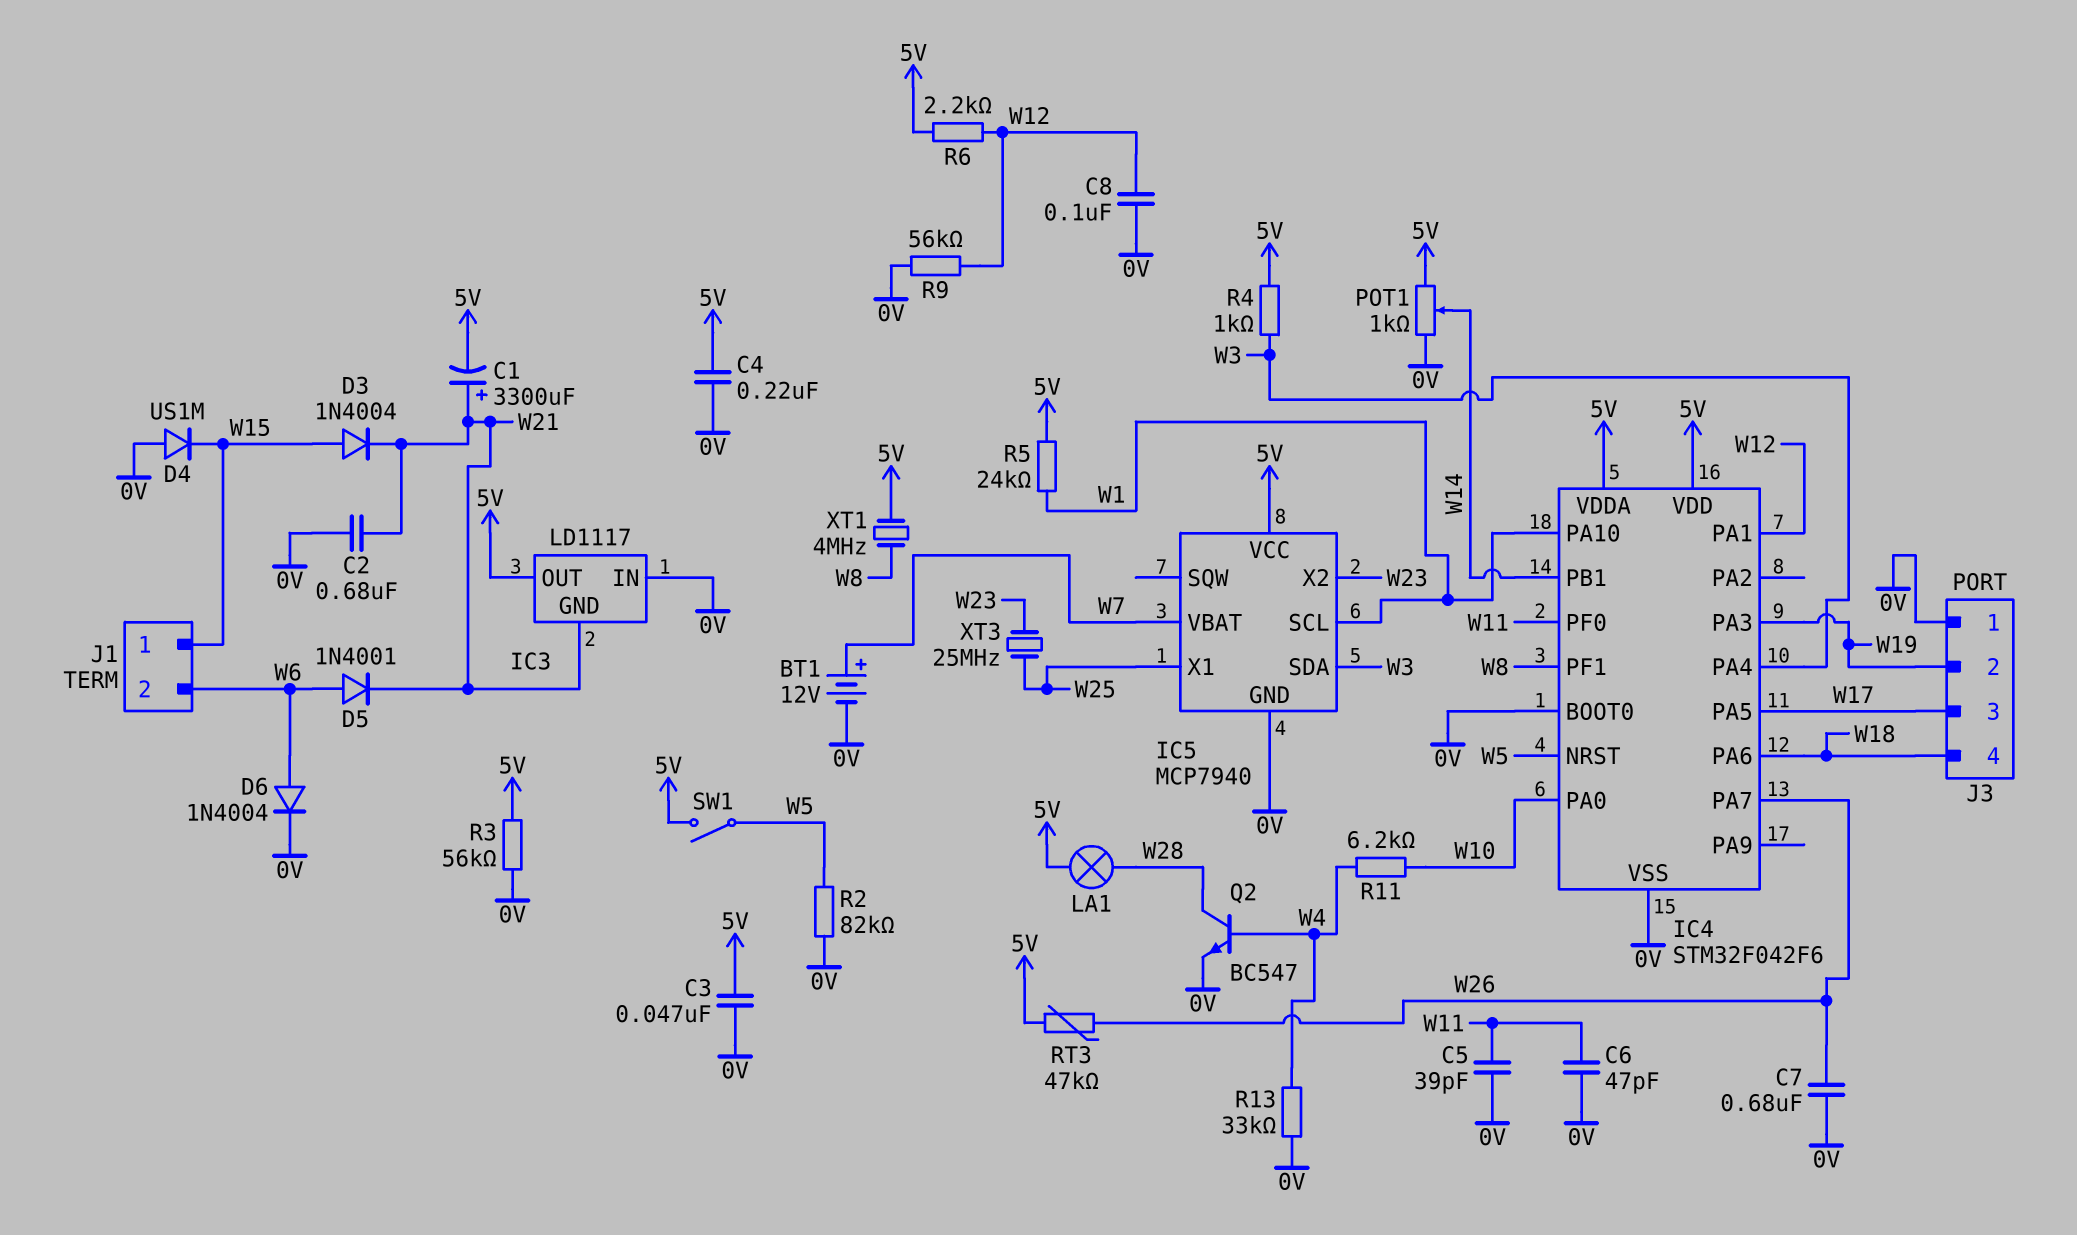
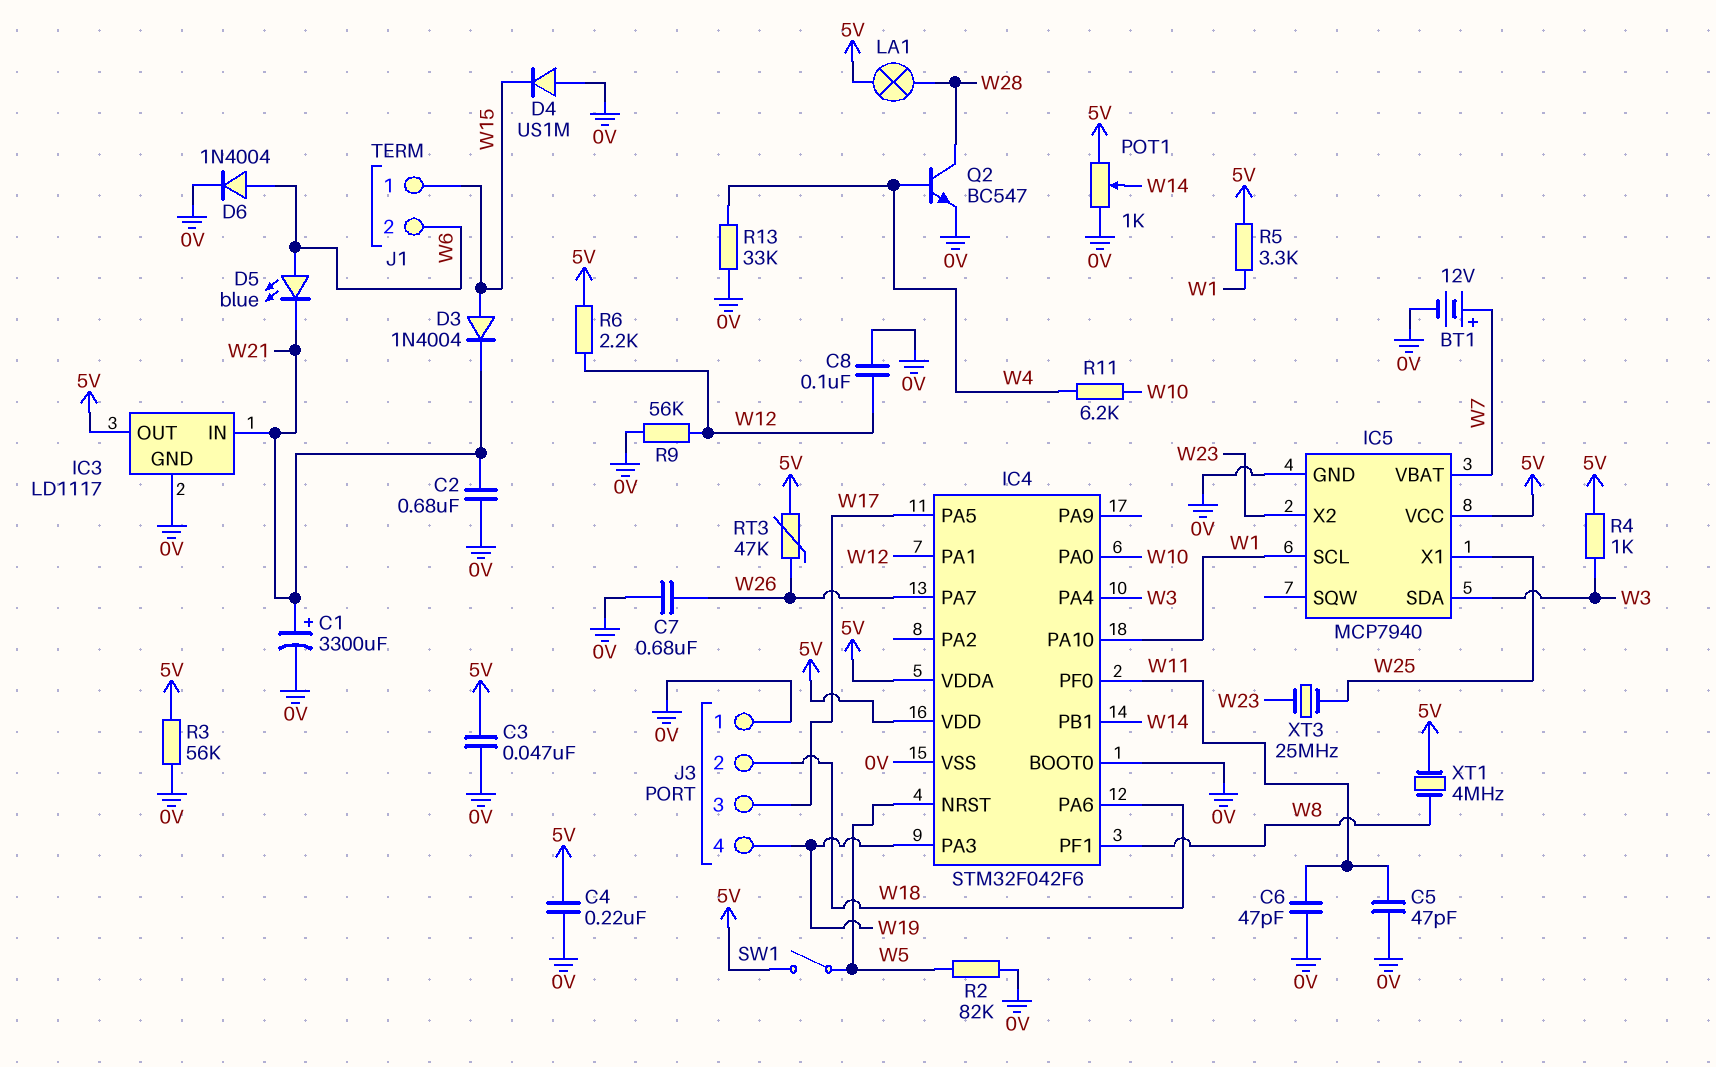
C1: 3300uF (plus W21, minus 5V) -> 3300uF (plus W21, minus 0V)
C5: 39pF (0V, W11) -> 47pF (0V, W11)
D5: diode 1N4001 (A W6, K W21) -> LED blue (A W6, K W21)
IC3 pin GND: W21 -> 0V
IC3 pin IN: 0V -> W21
J3 pin 2: W19 -> W18
J3 pin 4: W18 -> W19
R5: 24k (5V, W1) -> 3.3k (5V, W1)

